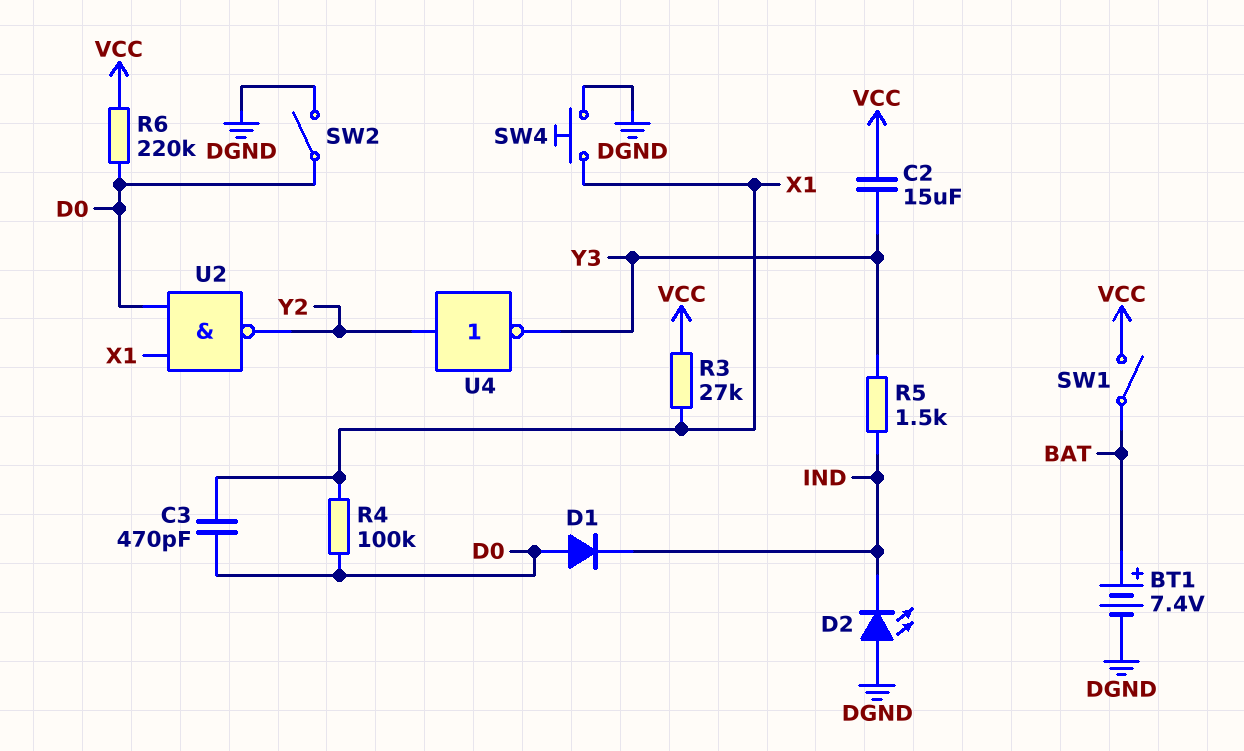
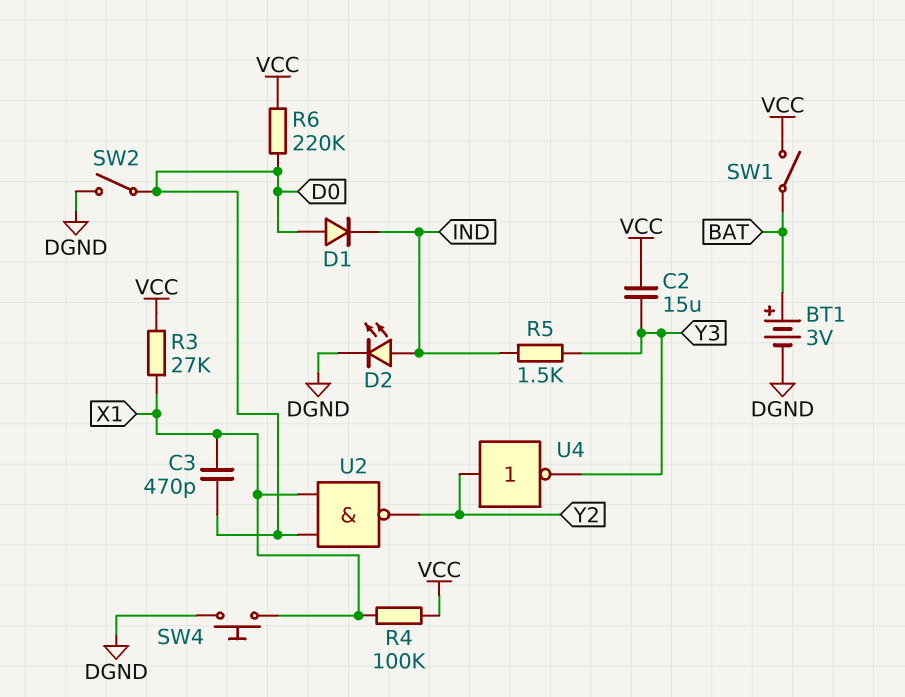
BT1: 7.4V (plus BAT, minus DGND) -> 3V (plus BAT, minus DGND)
D2: LED (A DGND, K IND) -> LED (A IND, K DGND)
R4: 100k (D0, X1) -> 100k (VCC, X1)

